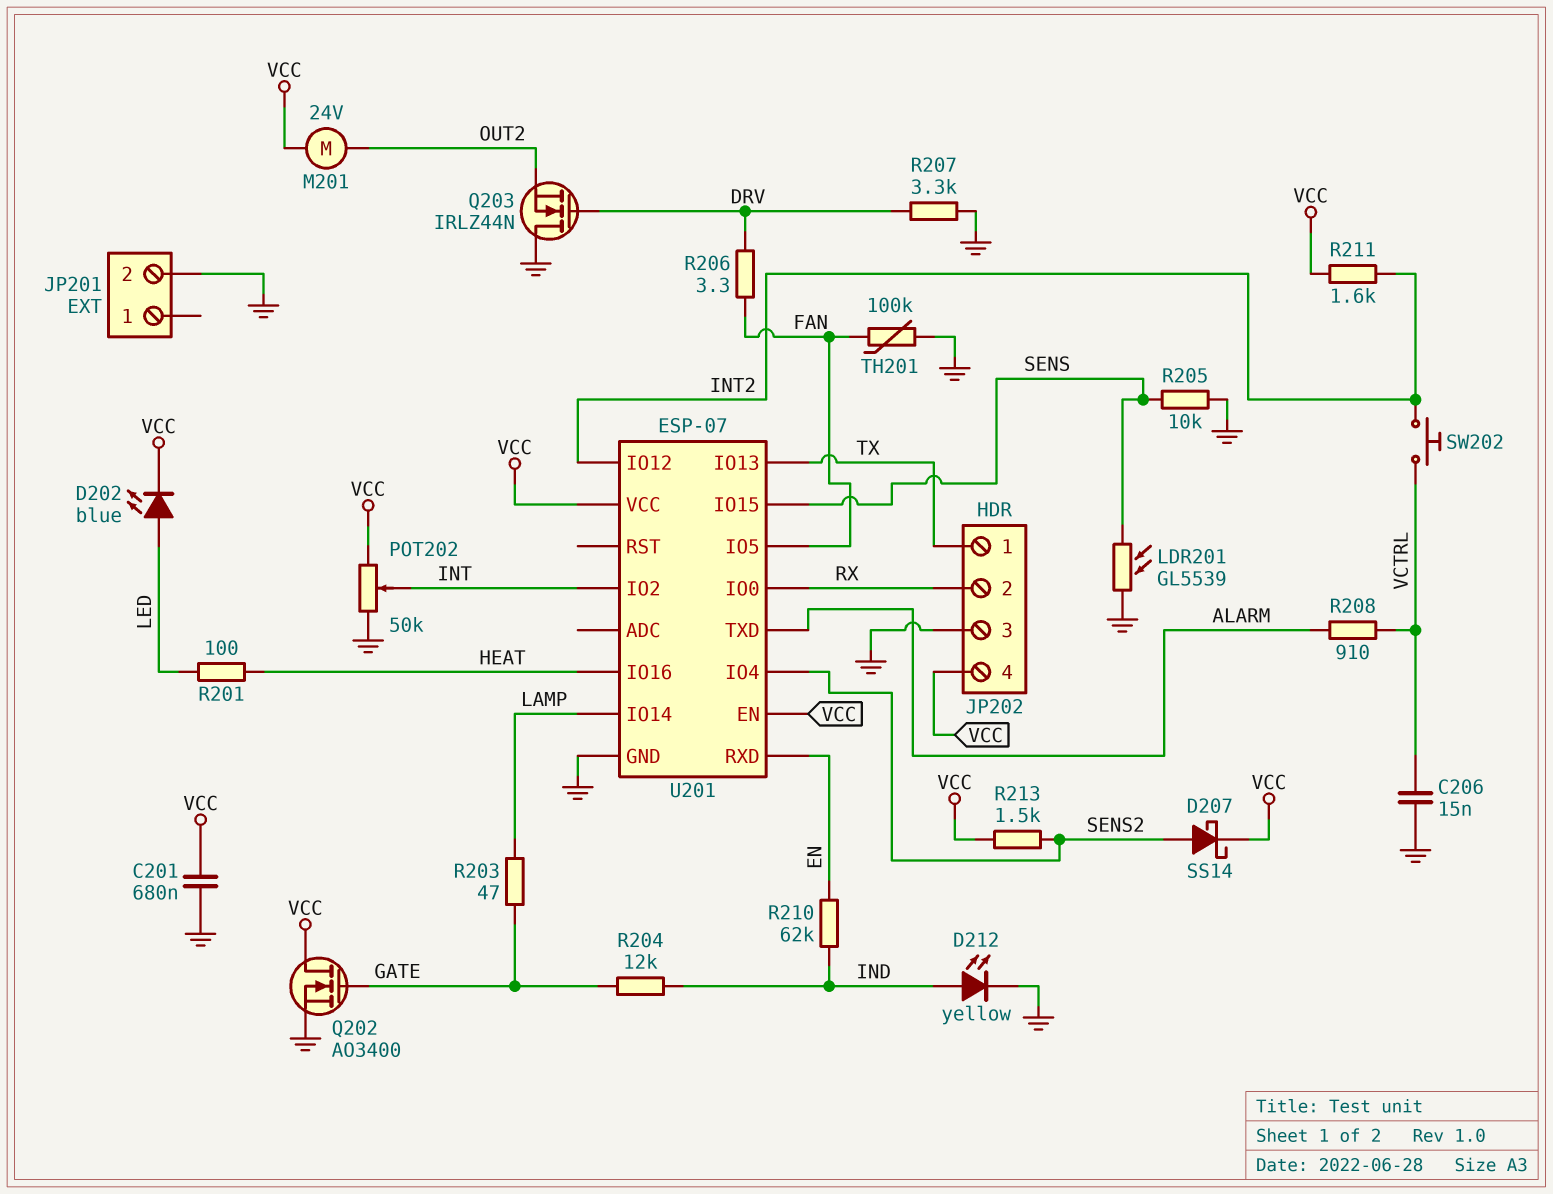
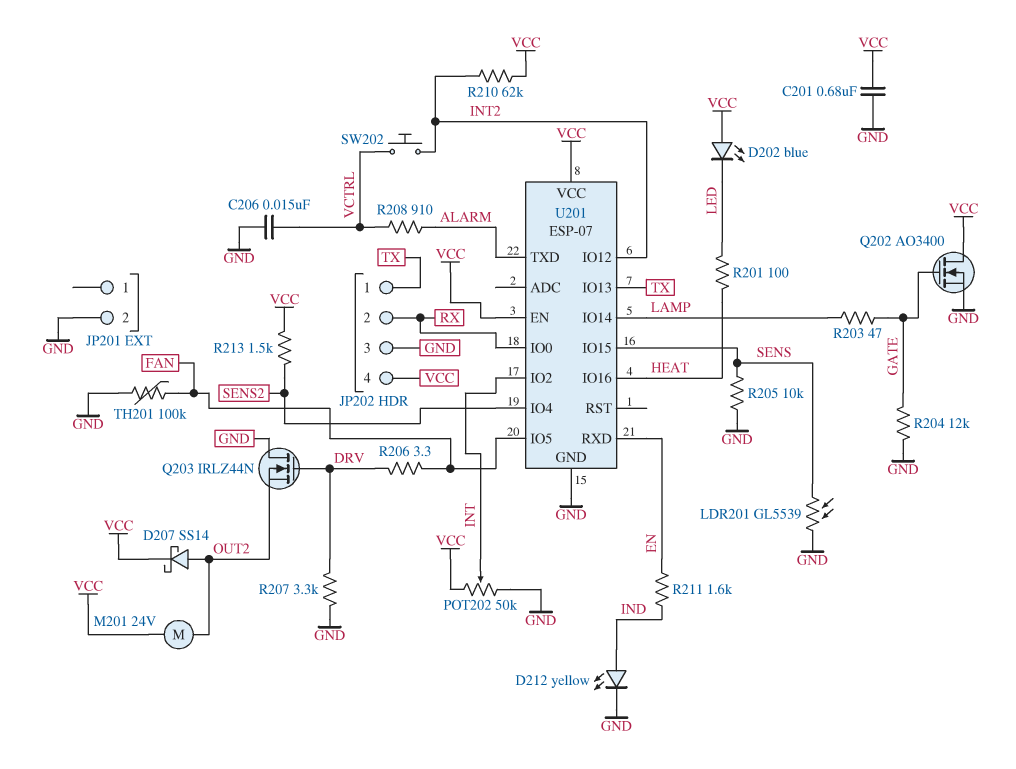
D202: LED blue (A LED, K VCC) -> LED blue (A VCC, K LED)
D207: schottky SS14 (A SENS2, K VCC) -> schottky SS14 (A OUT2, K VCC)
R204: 12k (GATE, IND) -> 12k (GATE, GND)
R210: 62k (EN, IND) -> 62k (INT2, VCC)
R211: 1.6k (INT2, VCC) -> 1.6k (EN, IND)

